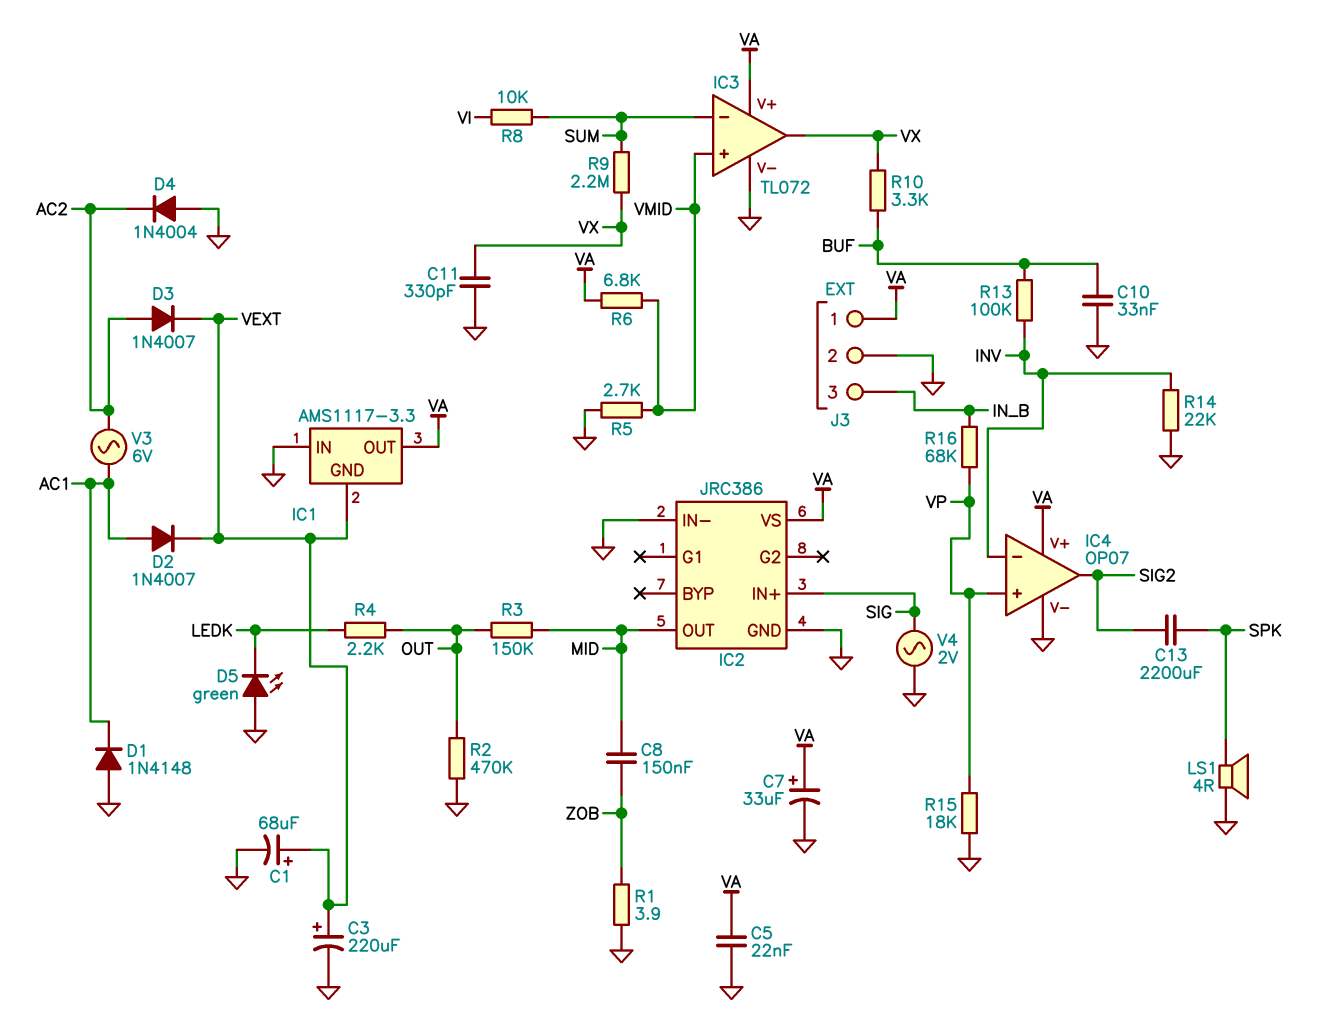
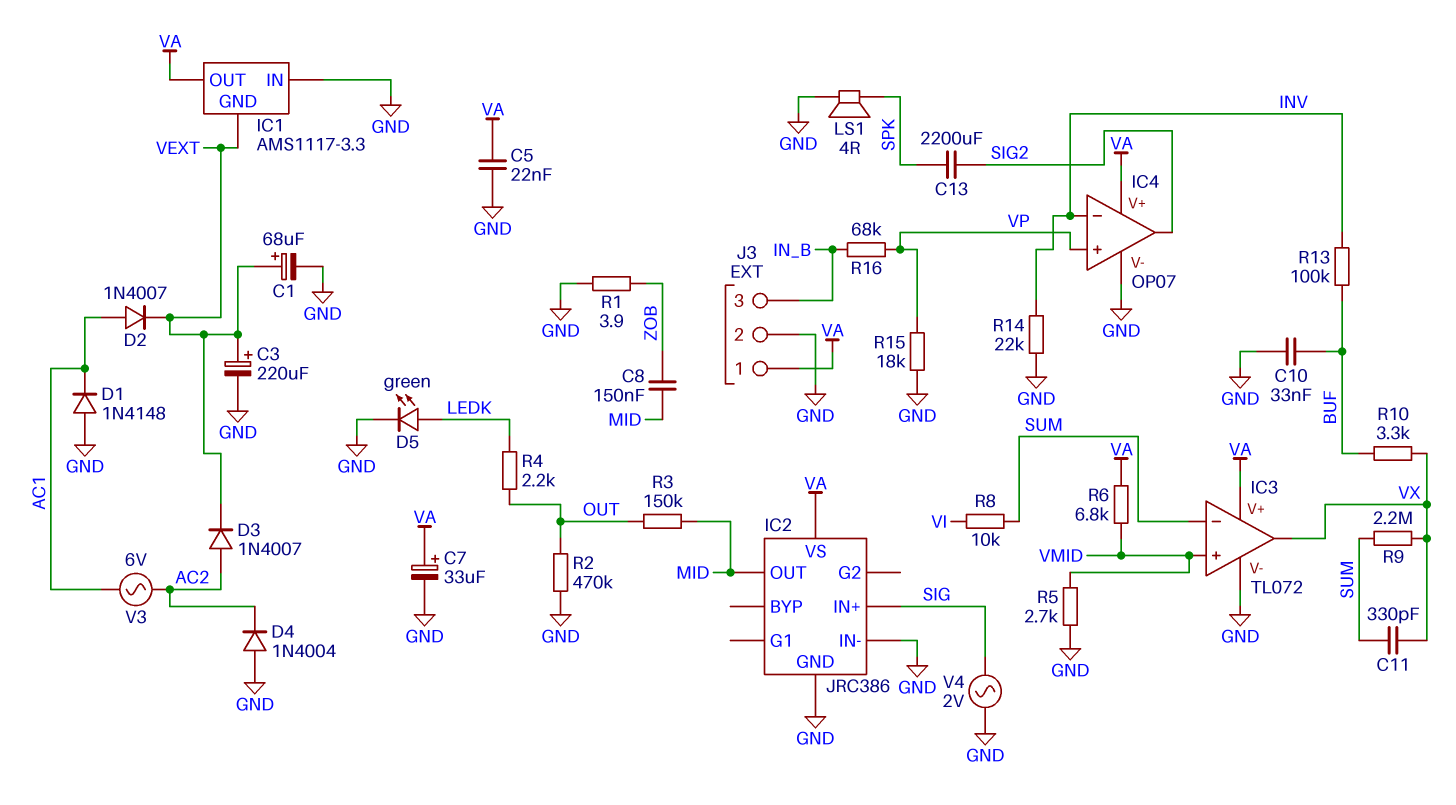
C11: 330pF (GND, VX) -> 330pF (SUM, VX)
D5: LED green (A GND, K LEDK) -> LED green (A LEDK, K GND)

